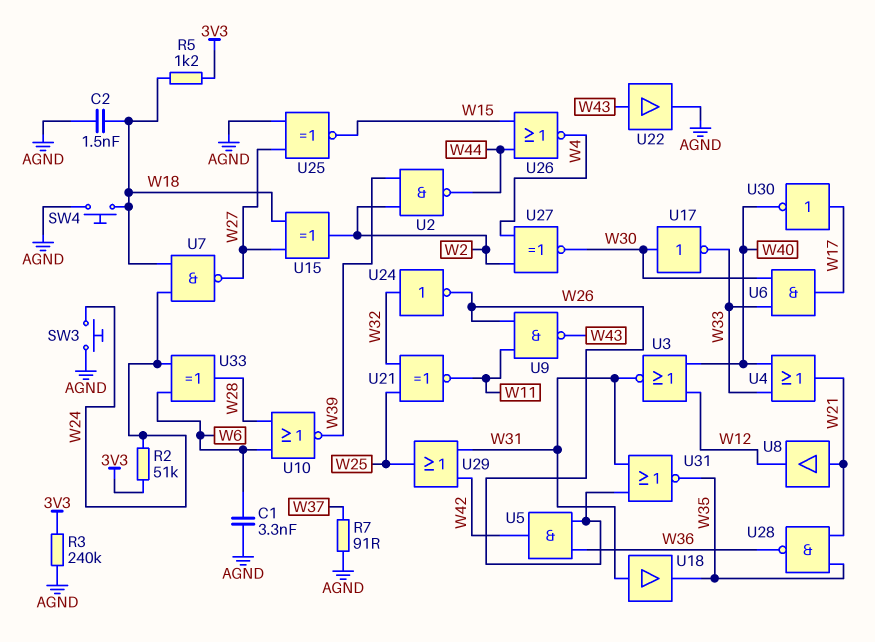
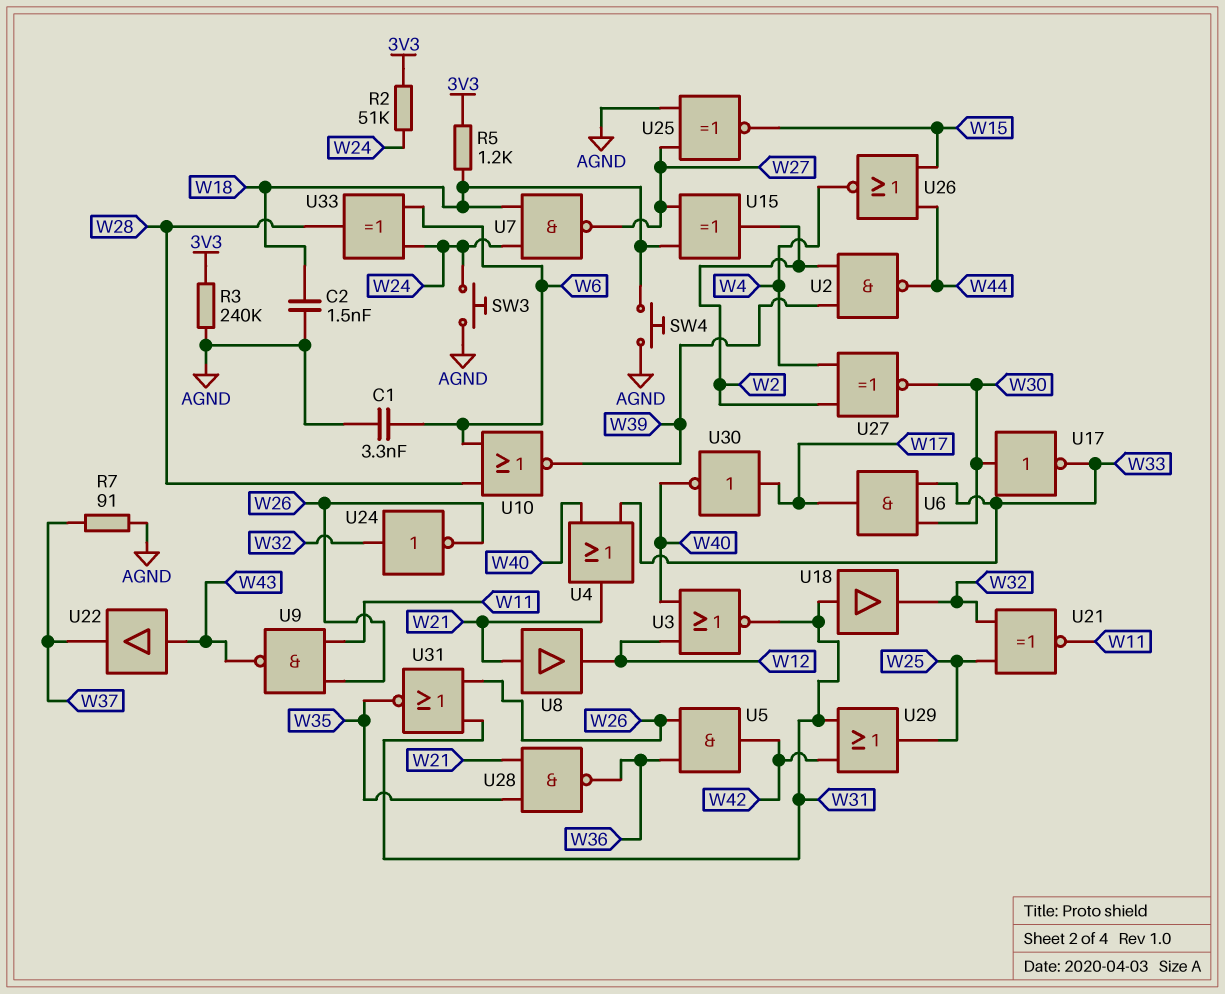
U18: buffer (in W31, out W35) -> buffer (in W31, out W32)
U22: buffer (in W43, out AGND) -> buffer (in W43, out W37)

